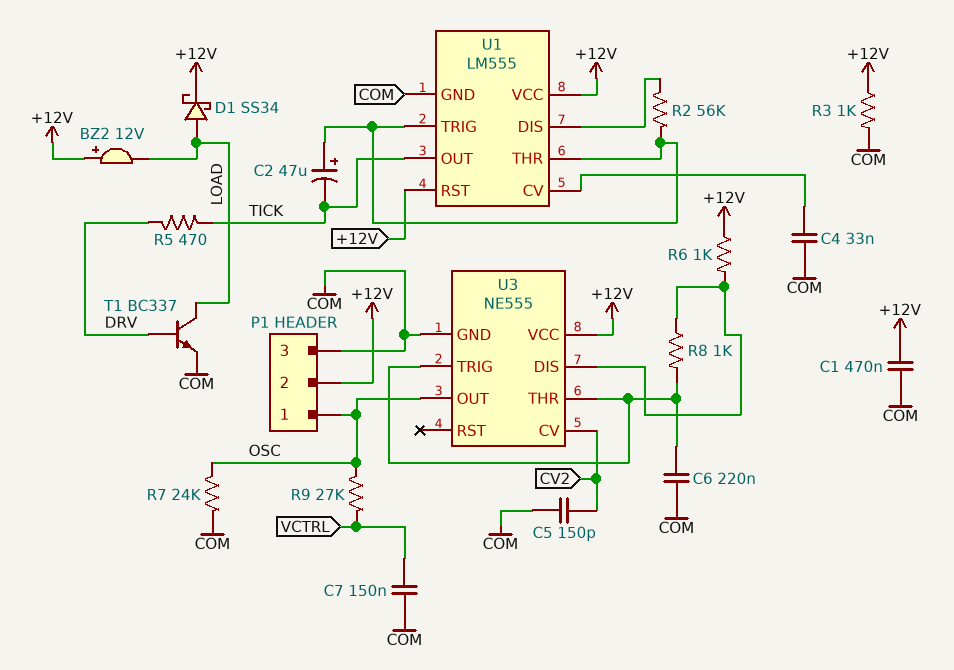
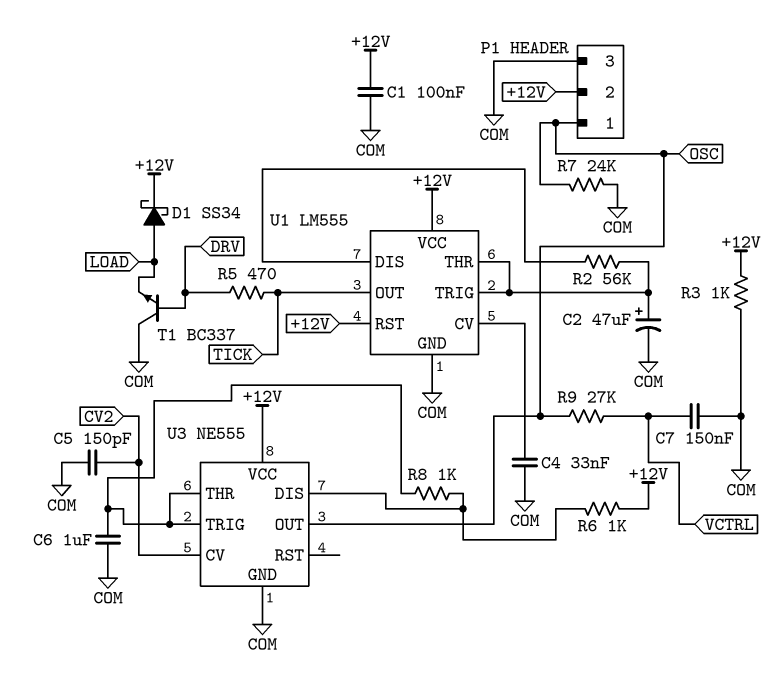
BZ2: buzzer 12V (plus +12V, minus LOAD) -> none
C1: 470nF (+12V, COM) -> 100nF (+12V, COM)
C2: 47uF (plus U1/THR, minus TICK) -> 47uF (plus U1/THR, minus COM)
C6: 220nF (COM, U3/THR) -> 1uF (COM, U3/THR)
T1: NPN BC337 (B DRV, C LOAD, E COM) -> NPN BC337 (B DRV, C COM, E LOAD)

